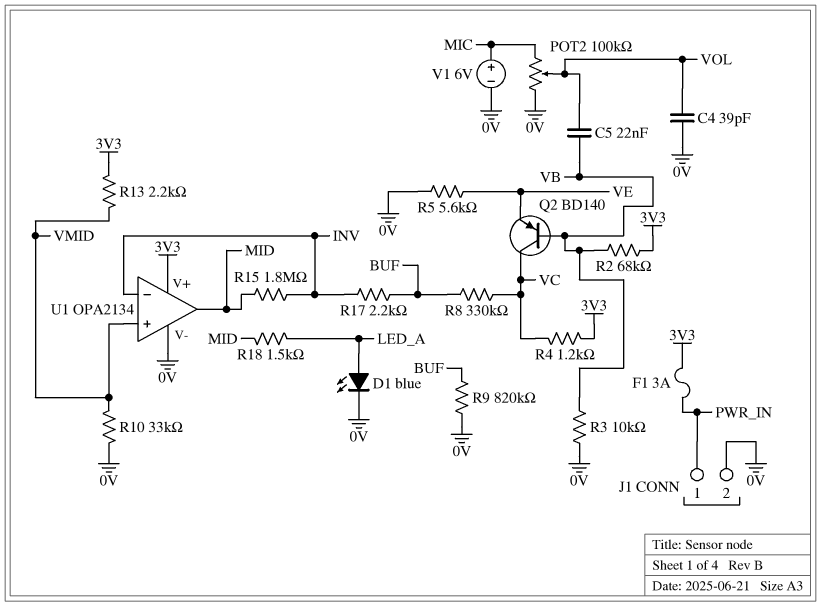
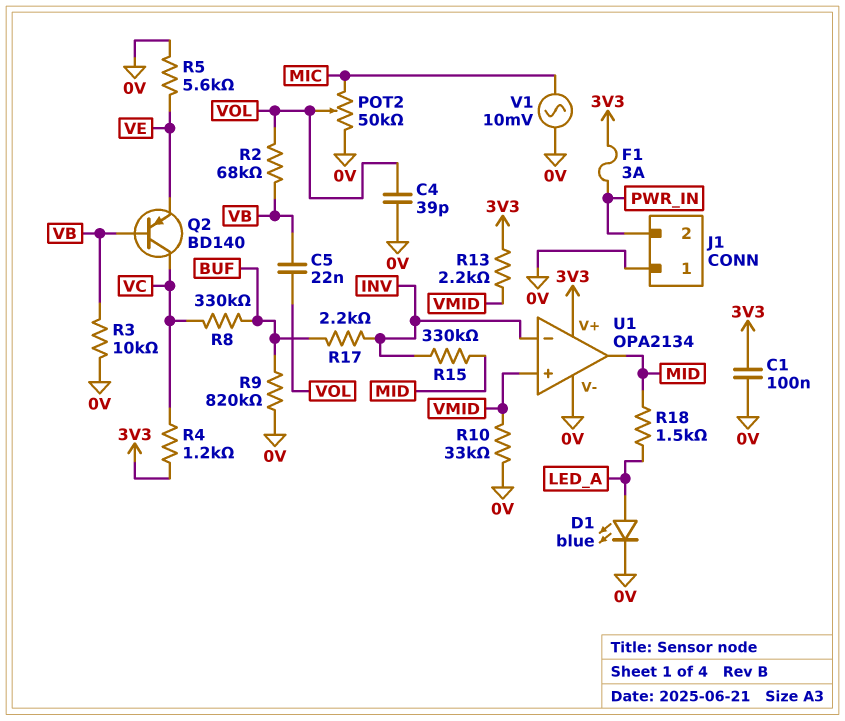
C1: none -> 100nF (0V, 3V3)
J1 pin 1: PWR_IN -> 0V
J1 pin 2: 0V -> PWR_IN
POT2: 100k (0V, MIC, wiper VOL) -> 50k (0V, MIC, wiper VOL)
R2: 68k (3V3, VB) -> 68k (VB, VOL)
R15: 1.8M (INV, MID) -> 330k (INV, MID)
V1: 6V (plus MIC, minus 0V) -> AC 10mV (0V, MIC)

